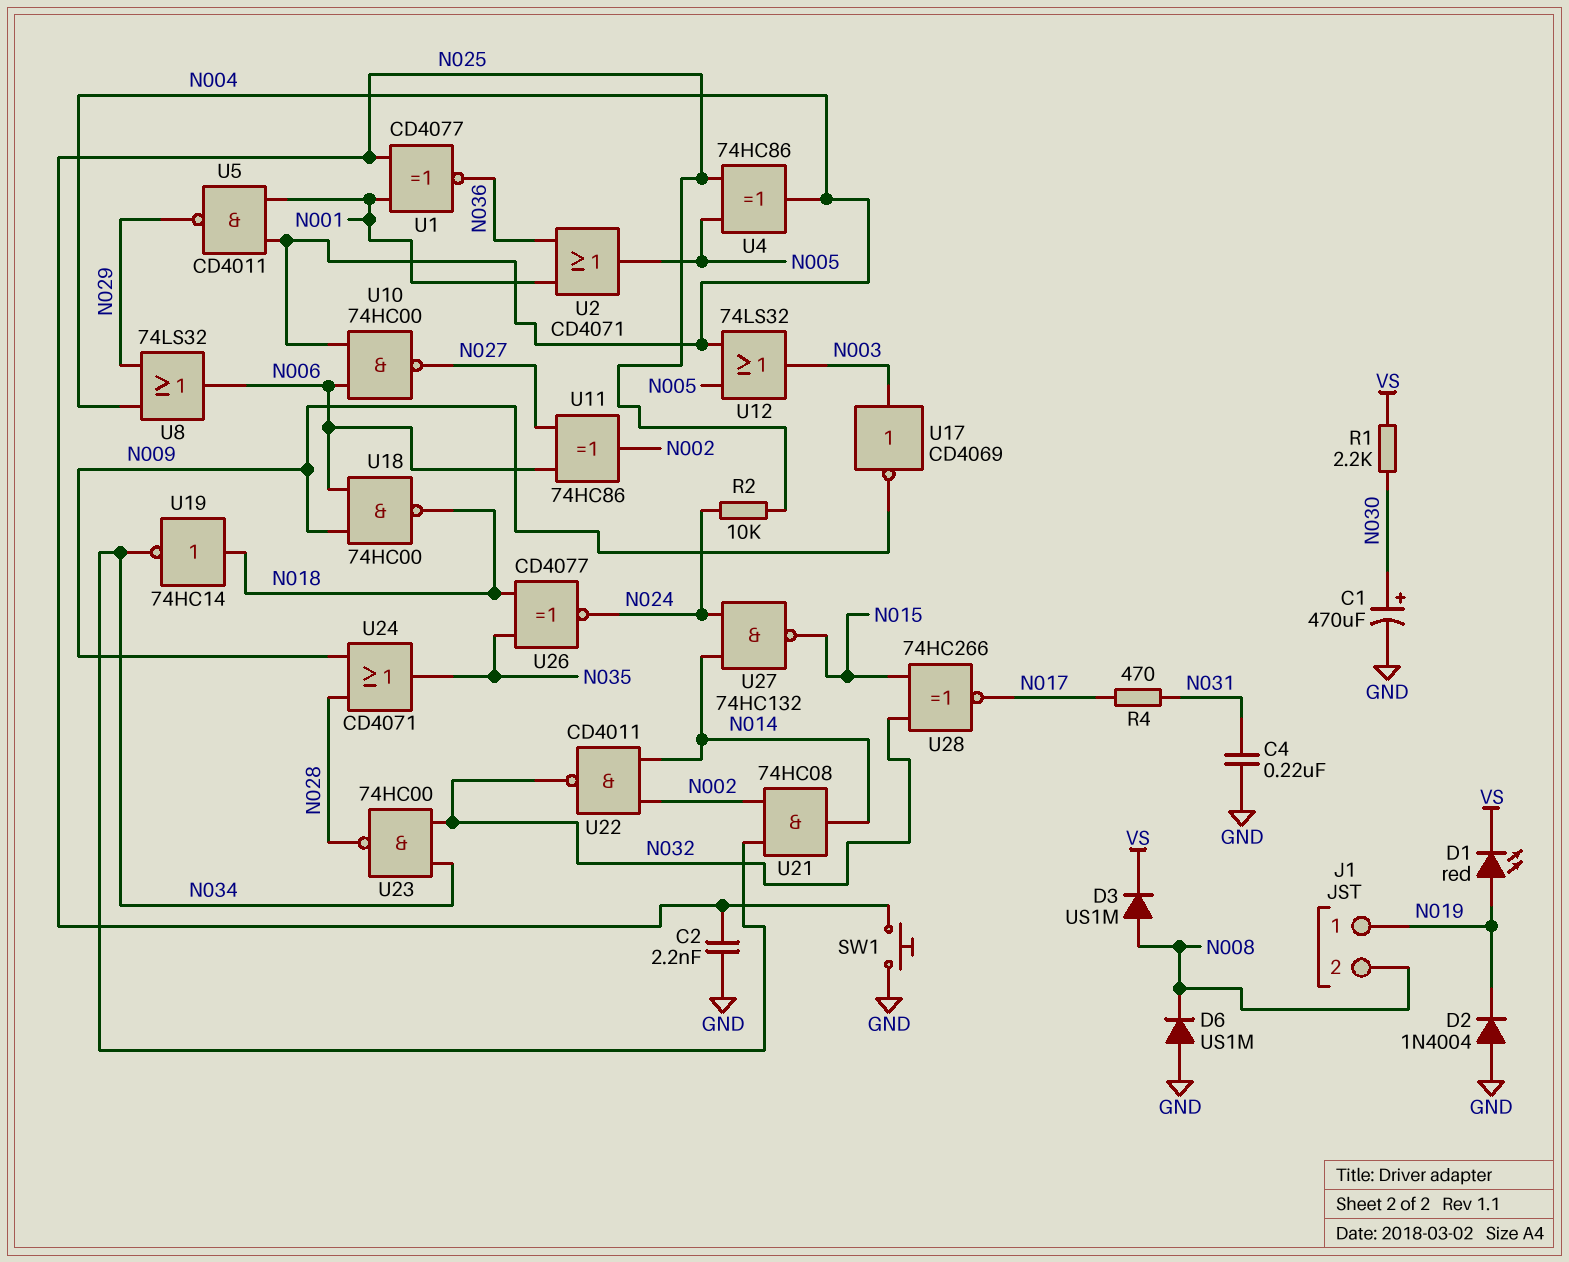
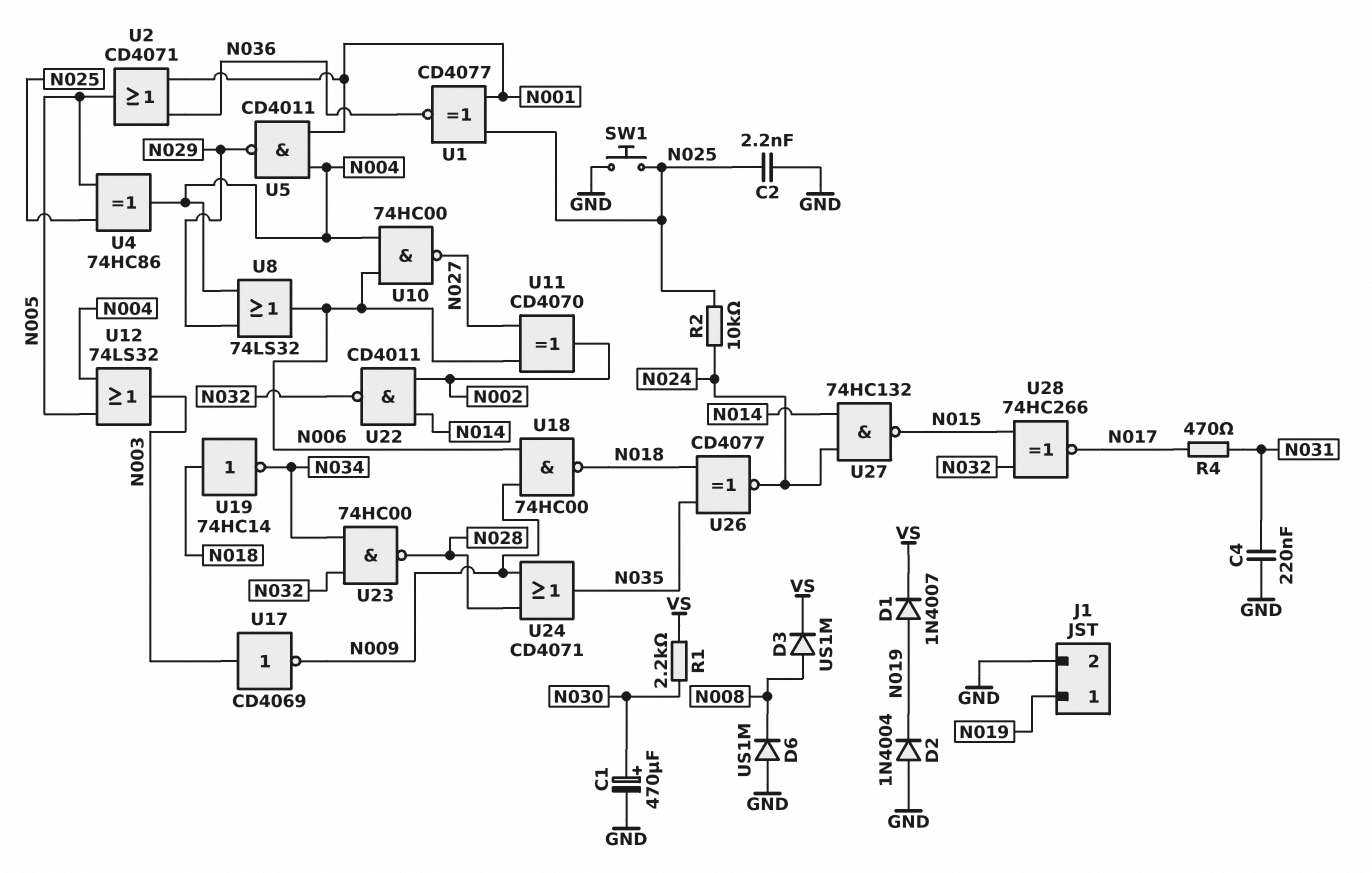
D1: LED red (A N019, K VS) -> diode 1N4007 (A N019, K VS)
J1 pin 2: N008 -> GND
U11: XOR 74HC86 (in N006, in N027, out N002) -> XOR CD4070 (in N006, in N027, out N002)
U21: AND 74HC08 (in N002, in N034, out N014) -> none

